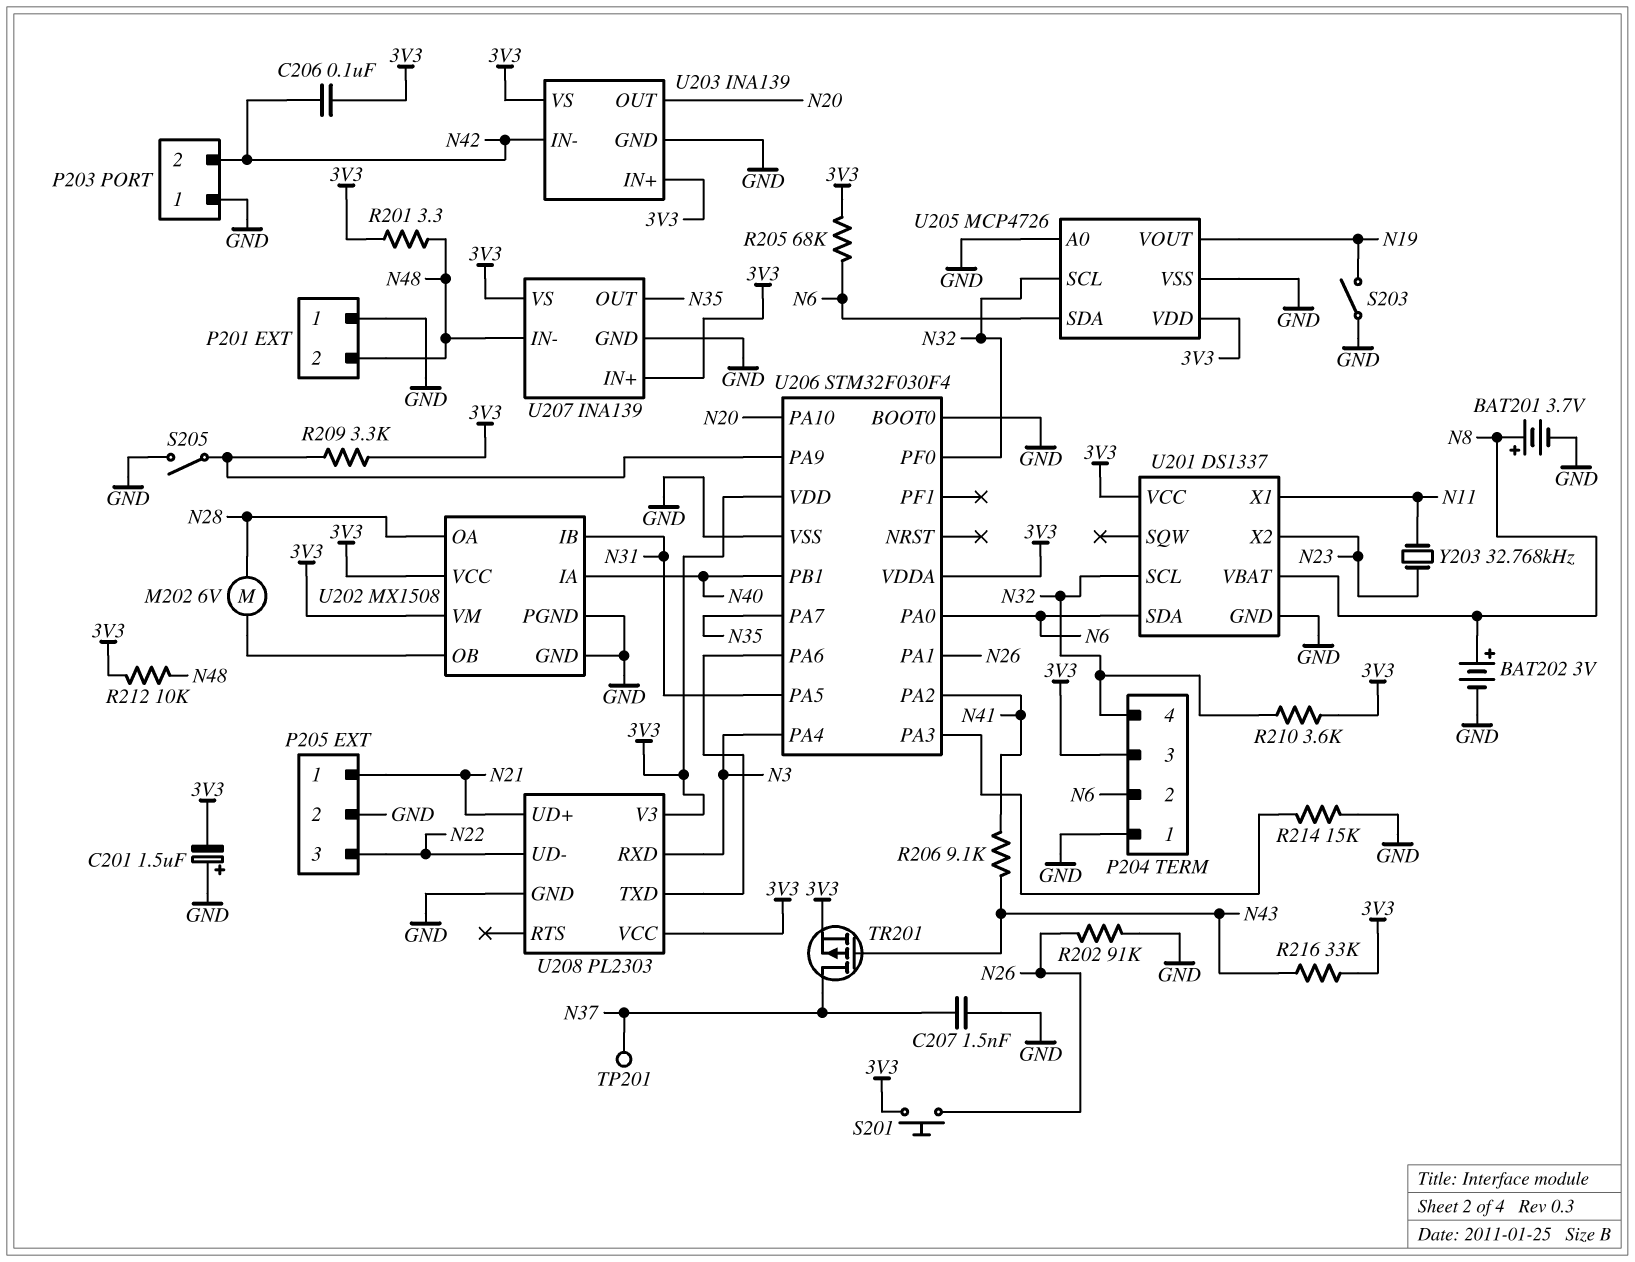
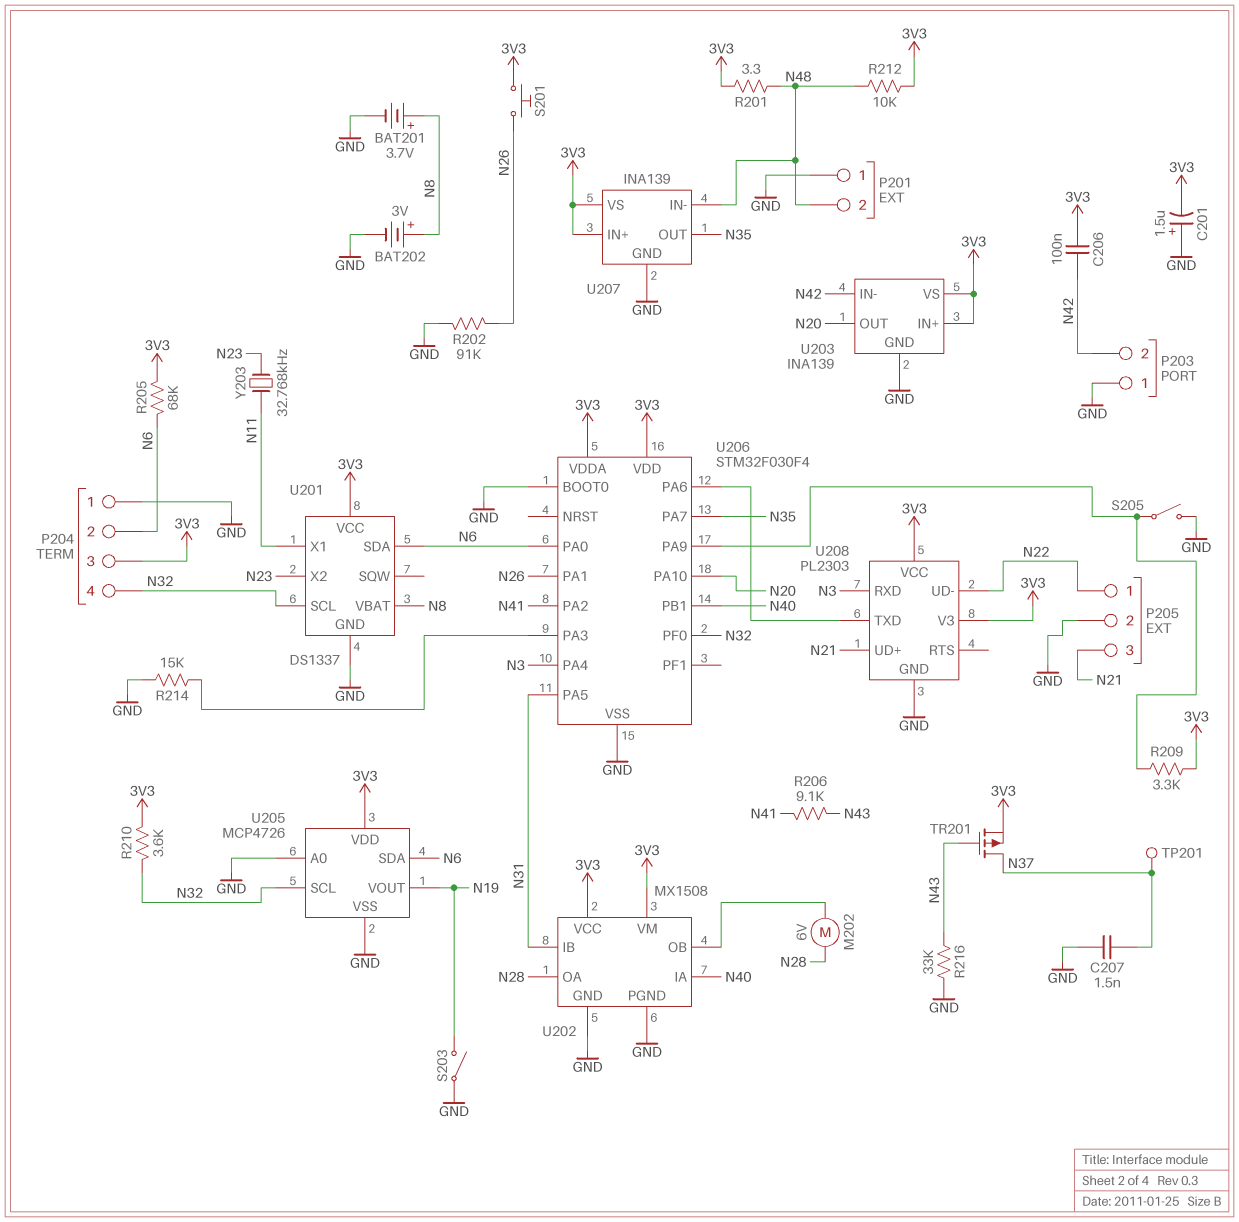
P205 pin 1: N21 -> N22
P205 pin 3: N22 -> N21
R216: 33k (3V3, N43) -> 33k (GND, N43)

